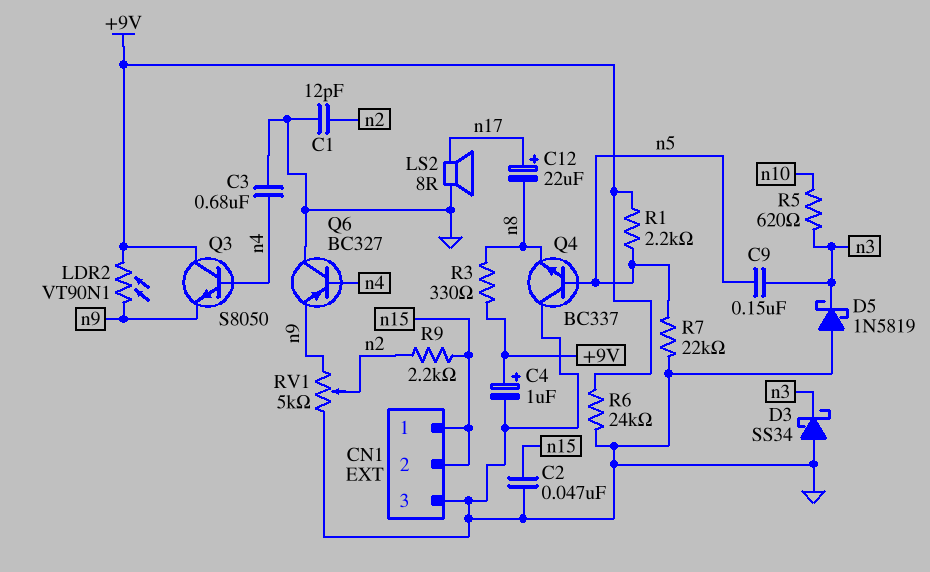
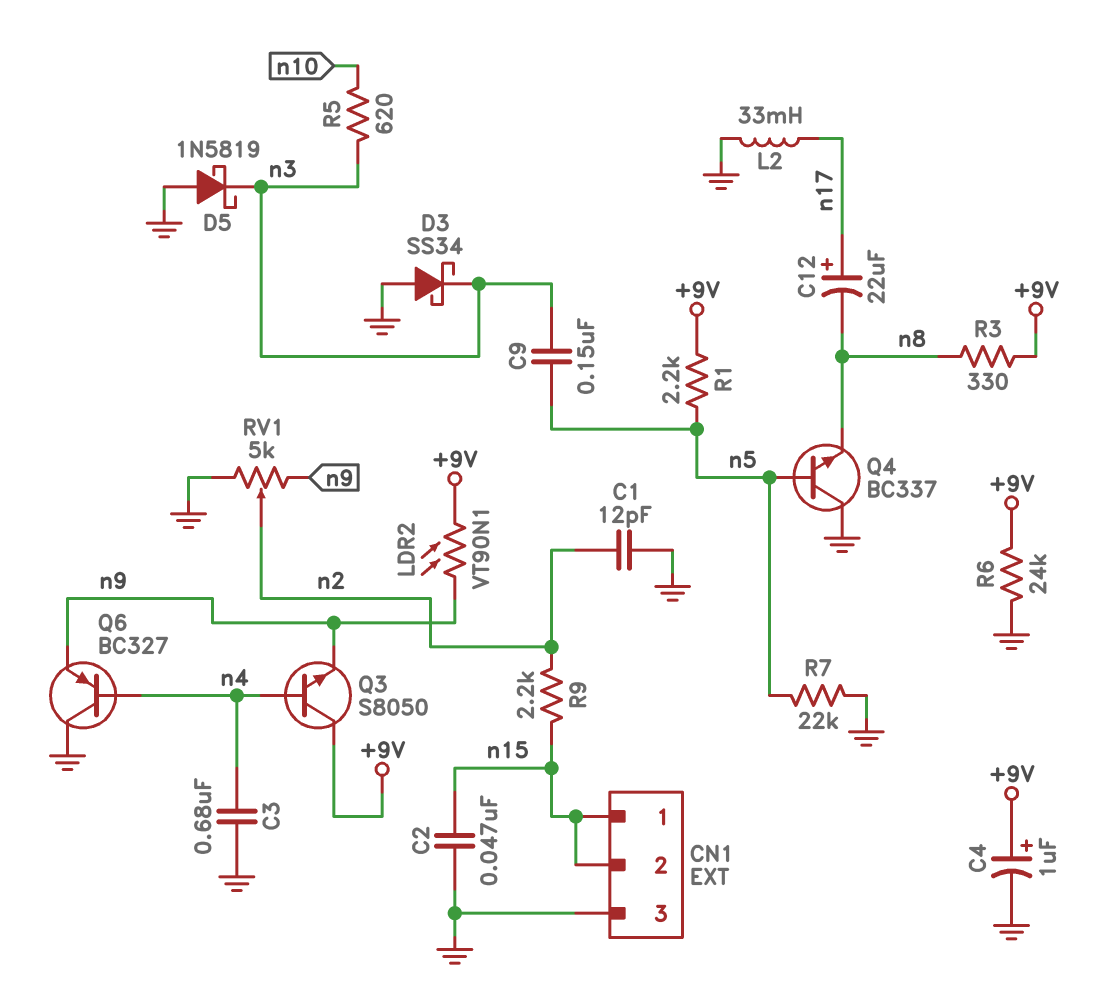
L2: none -> 33mH (GND, n17)
LS2: speaker 8R (GND, n17) -> none

